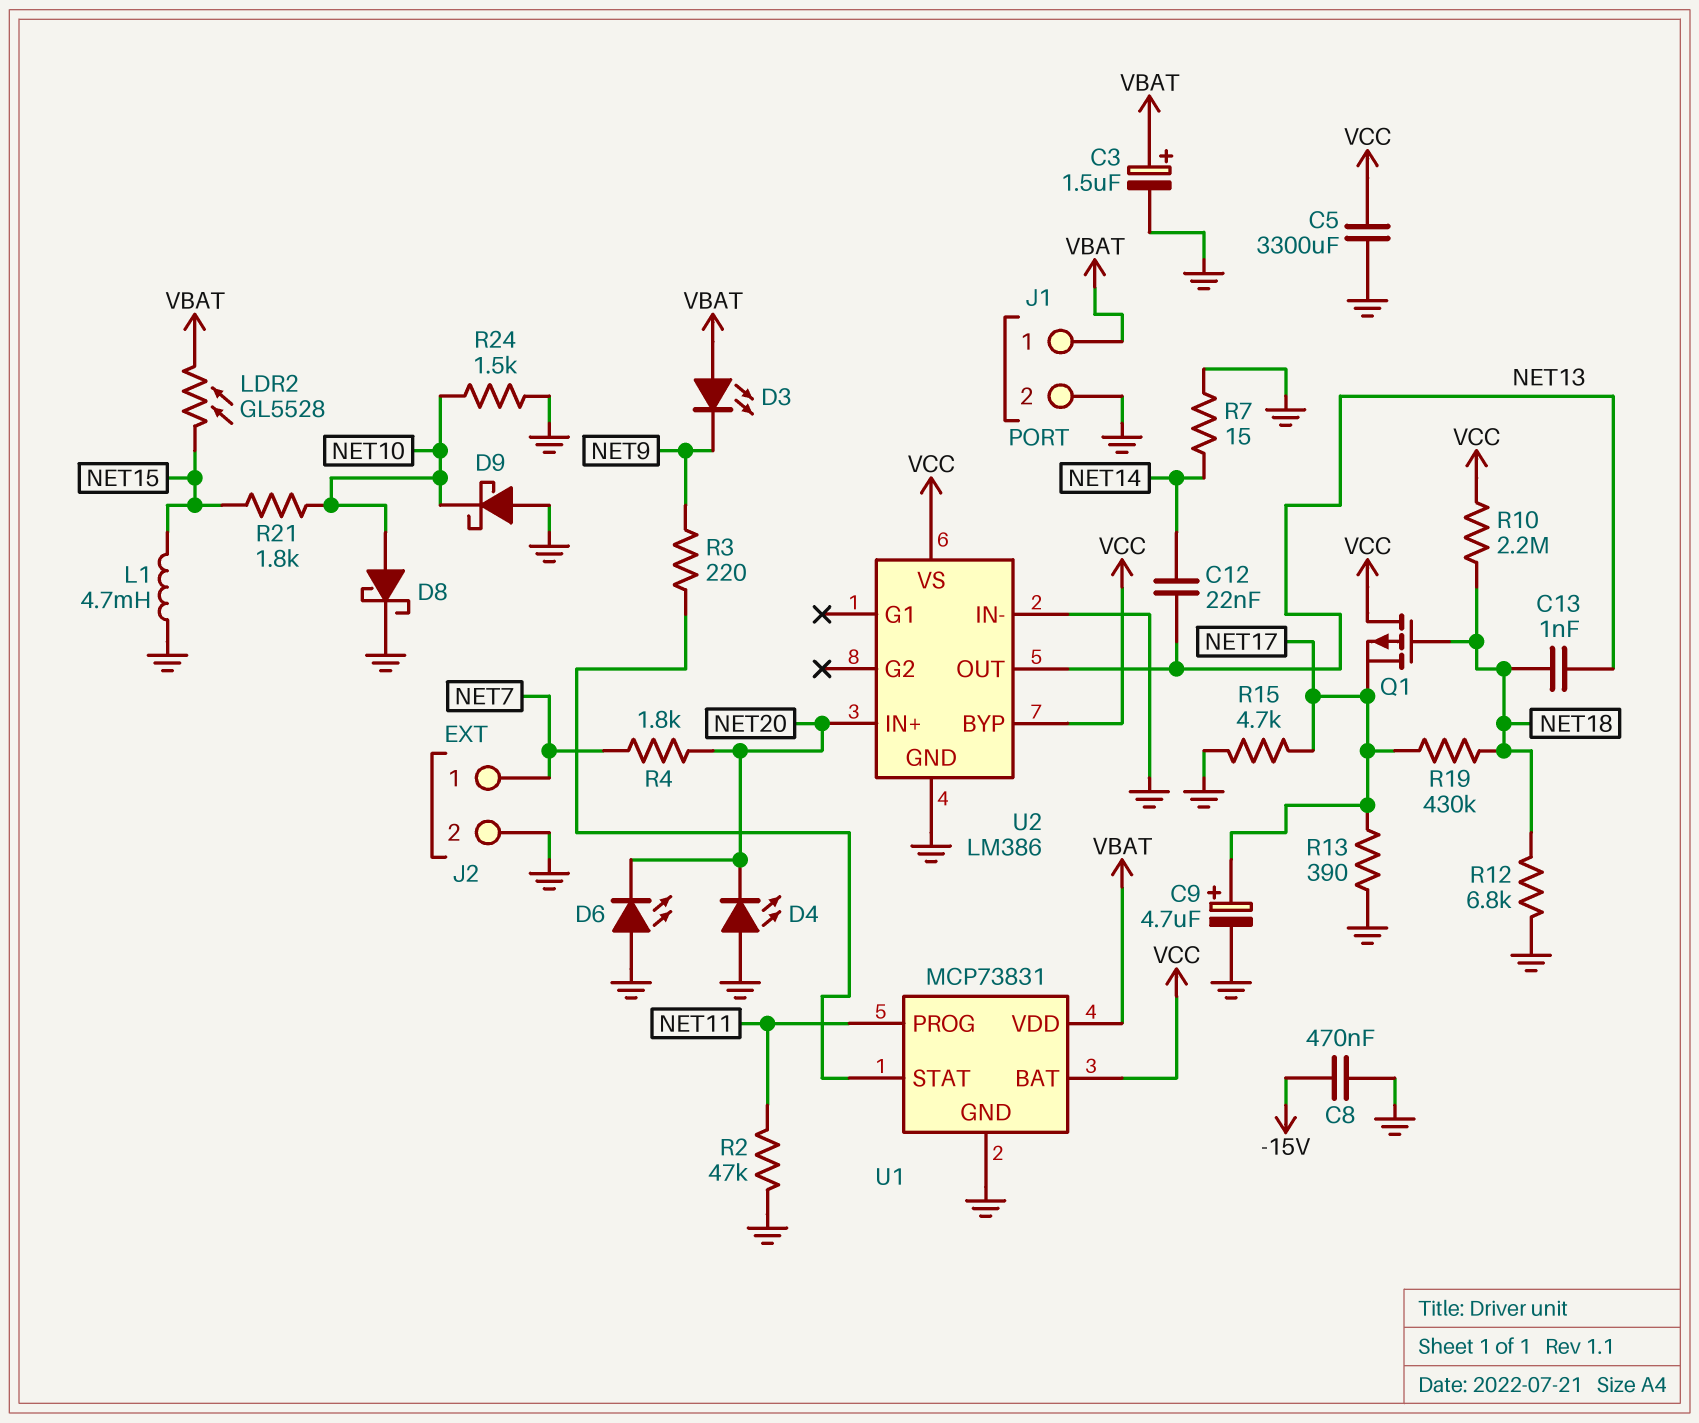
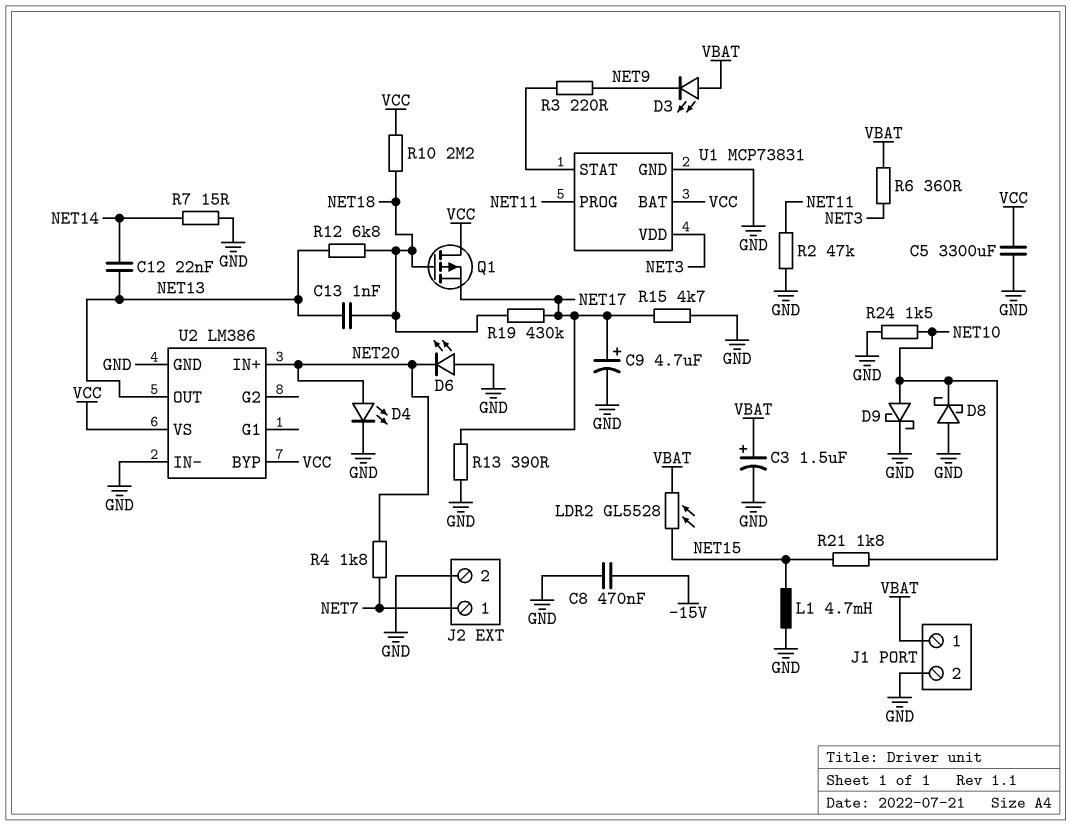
D4: LED (A GND, K NET20) -> LED (A NET20, K GND)
D8: schottky (A NET10, K GND) -> schottky (A GND, K NET10)
D9: schottky (A GND, K NET10) -> schottky (A NET10, K GND)
R6: none -> 360 (NET3, VBAT)
R12: 6.8k (GND, NET18) -> 6.8k (NET13, NET18)
U1 pin VDD: VBAT -> NET3

